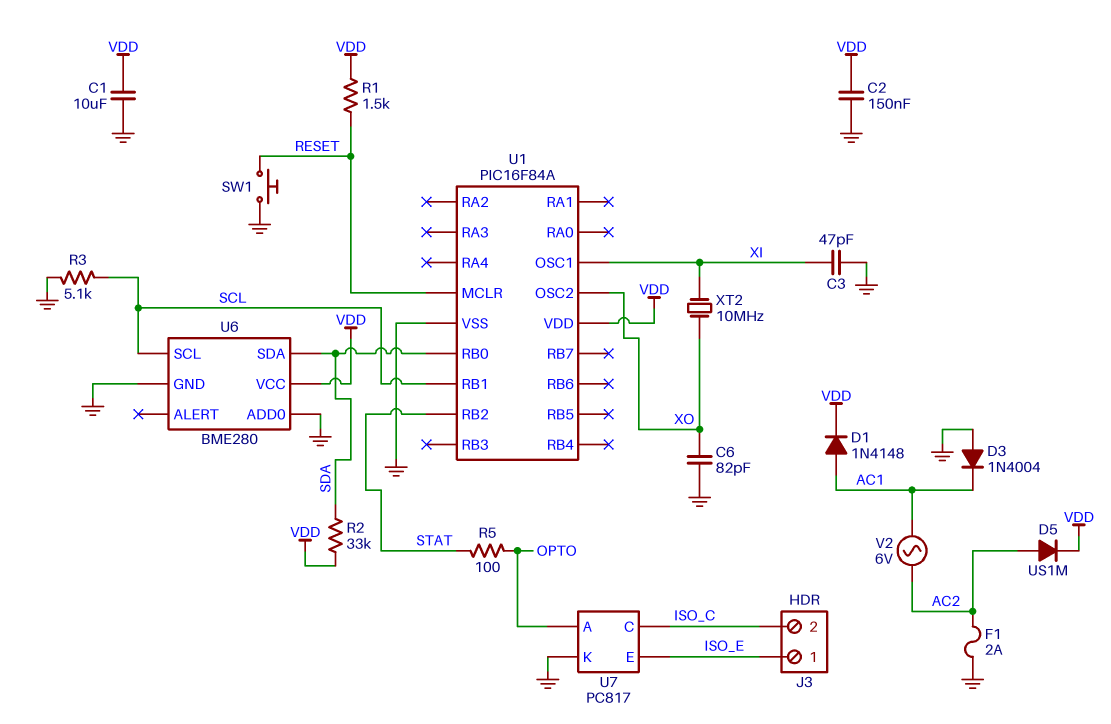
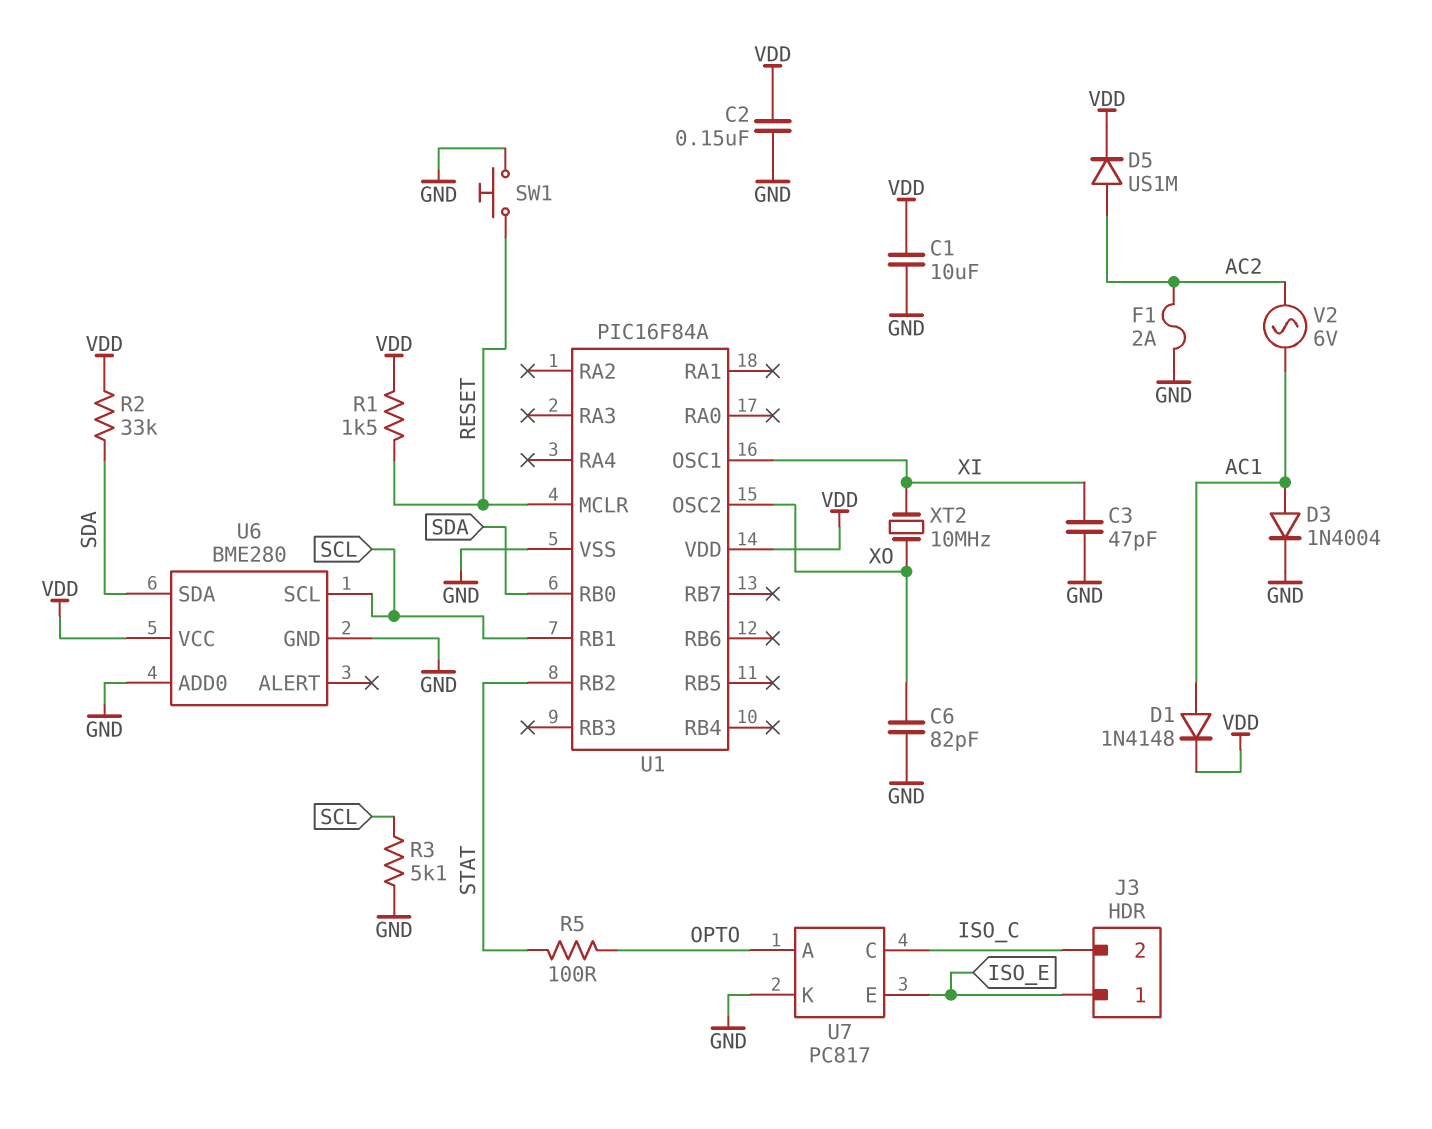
D3: diode 1N4004 (A GND, K AC1) -> diode 1N4004 (A AC1, K GND)

